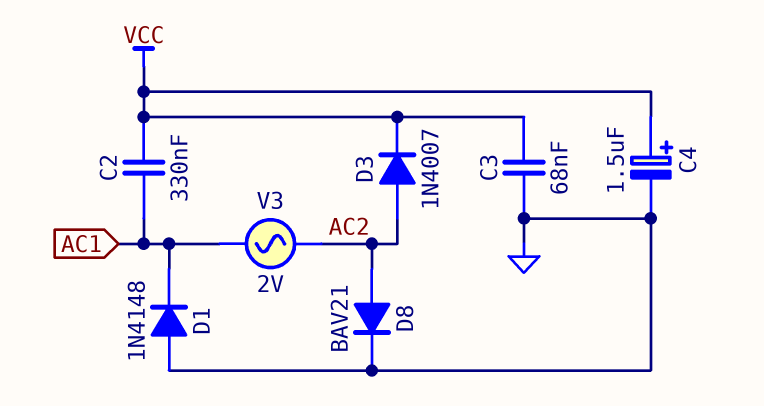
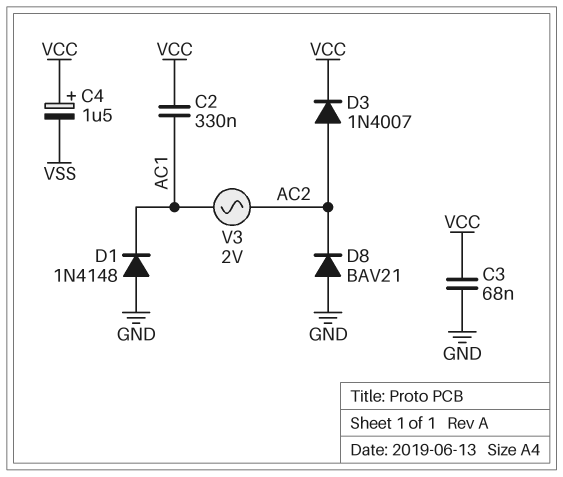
C4: 1.5uF (plus VCC, minus GND) -> 1.5uF (plus VCC, minus VSS)
D8: diode BAV21 (A AC2, K GND) -> diode BAV21 (A GND, K AC2)

